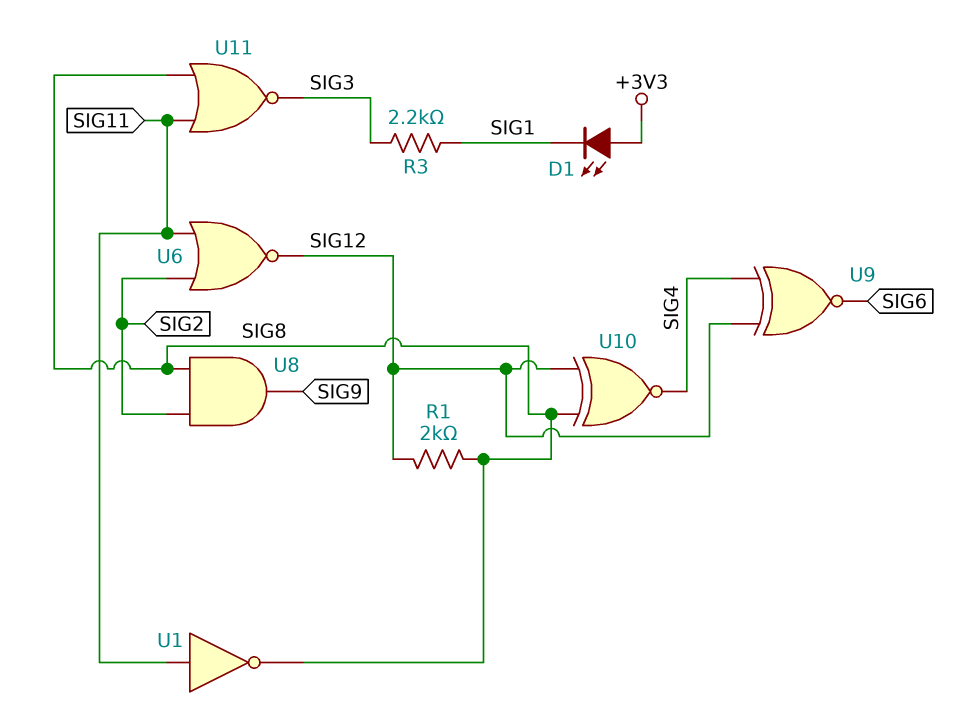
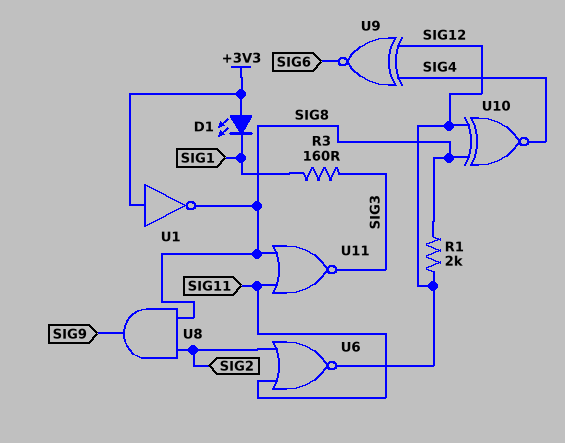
R3: 2.2k (SIG1, SIG3) -> 160 (SIG1, SIG3)
U1: NOT (in SIG11, out SIG8) -> NOT (in +3V3, out SIG8)

